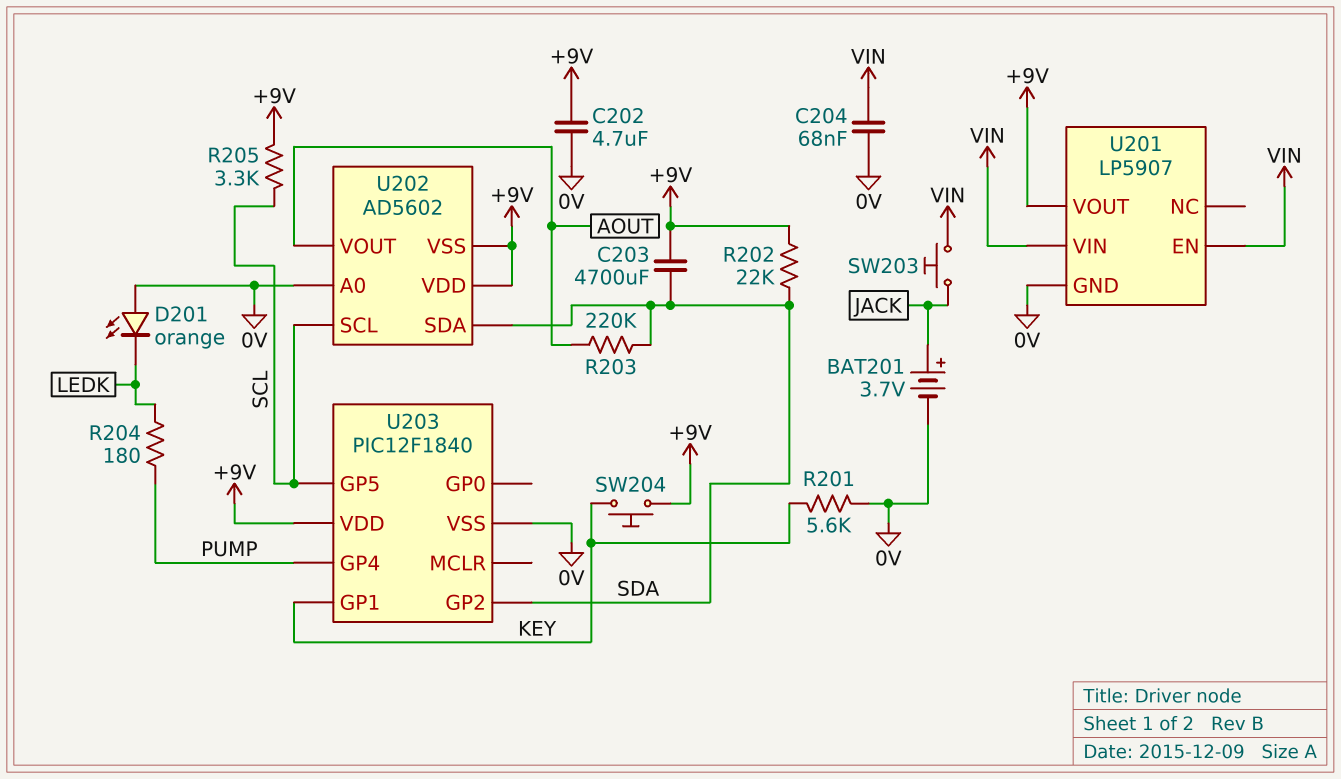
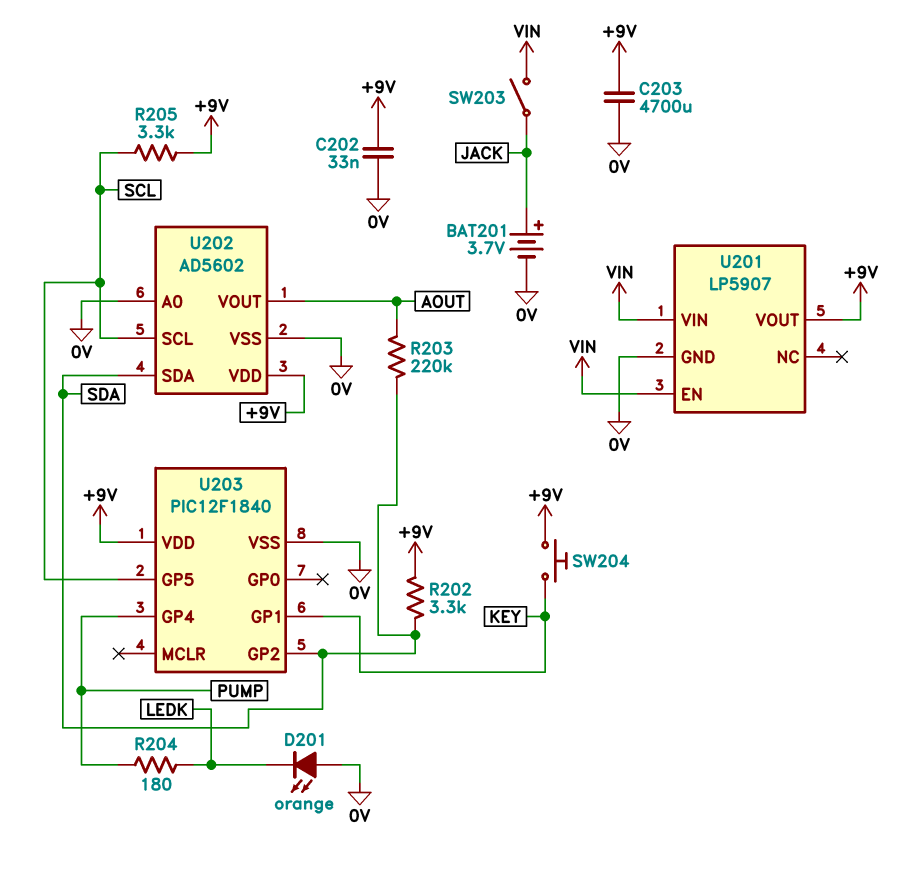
C202: 4.7uF (+9V, 0V) -> 33nF (+9V, 0V)
C203: 4700uF (+9V, SDA) -> 4700uF (+9V, 0V)
C204: 68nF (0V, VIN) -> none
R201: 5.6k (0V, KEY) -> none
R202: 22k (+9V, SDA) -> 3.3k (+9V, SDA)
SW203: button (JACK, VIN) -> switch (JACK, VIN)
U202 pin VSS: +9V -> 0V

